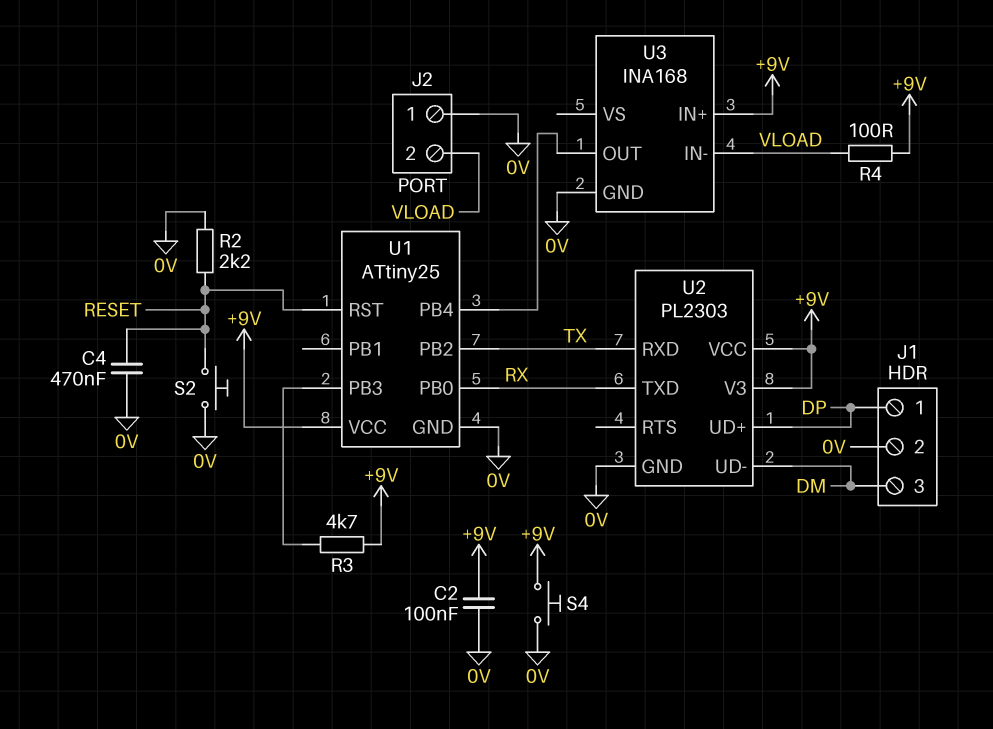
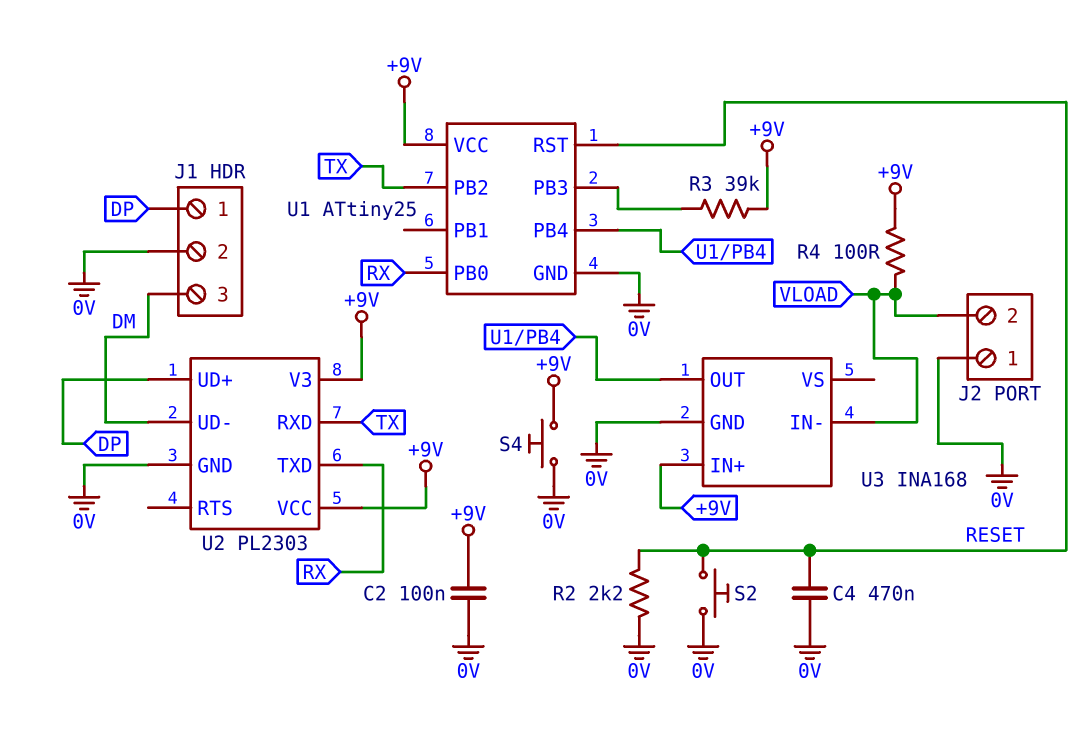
R3: 4.7k (+9V, U1/PB3) -> 39k (+9V, U1/PB3)

